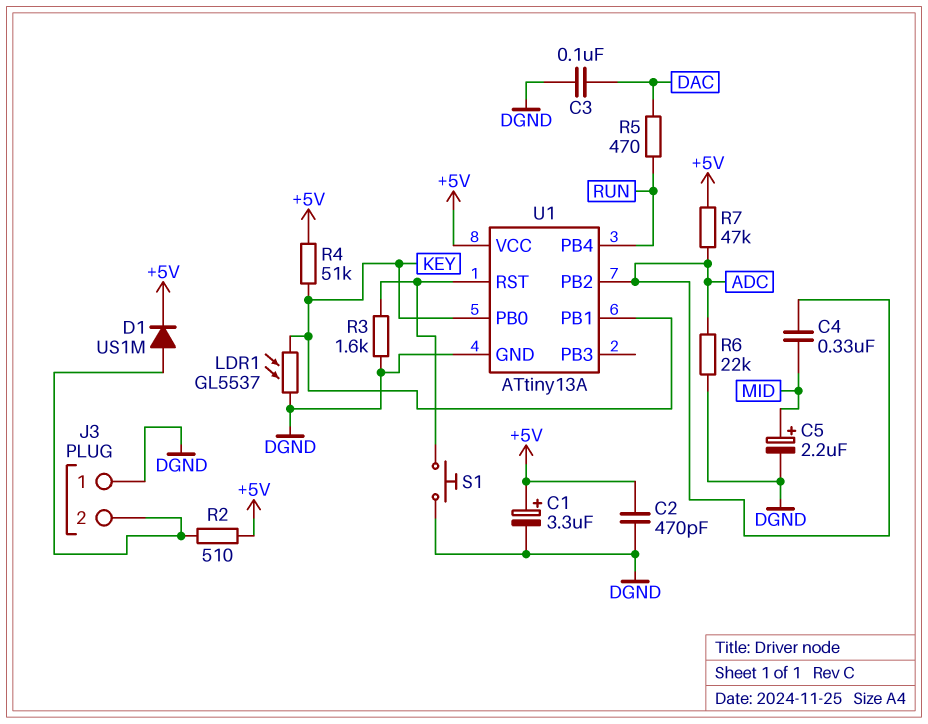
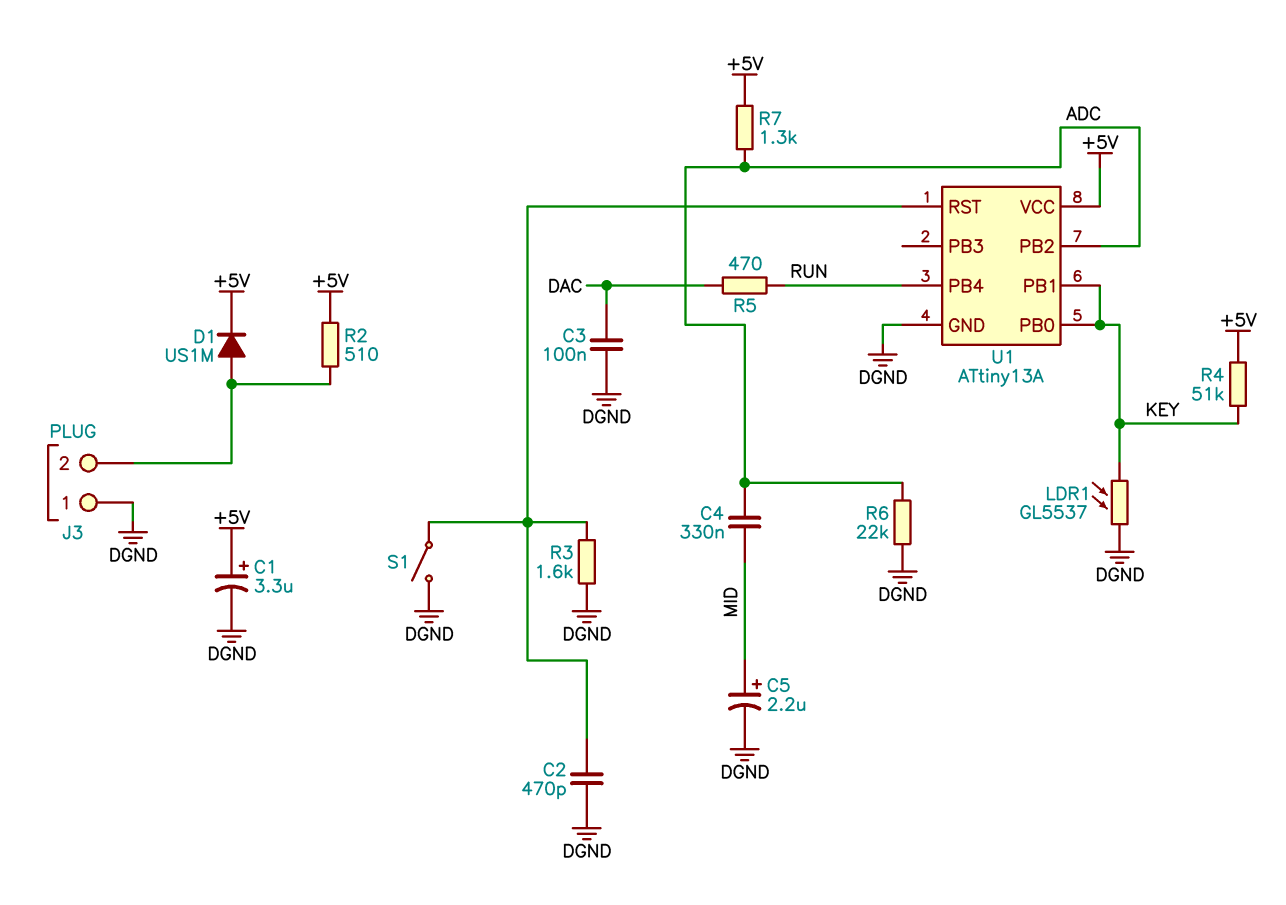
C2: 470pF (+5V, DGND) -> 470pF (DGND, U1/RST)
R7: 47k (+5V, ADC) -> 1.3k (+5V, ADC)
S1: button (DGND, U1/RST) -> switch (DGND, U1/RST)

